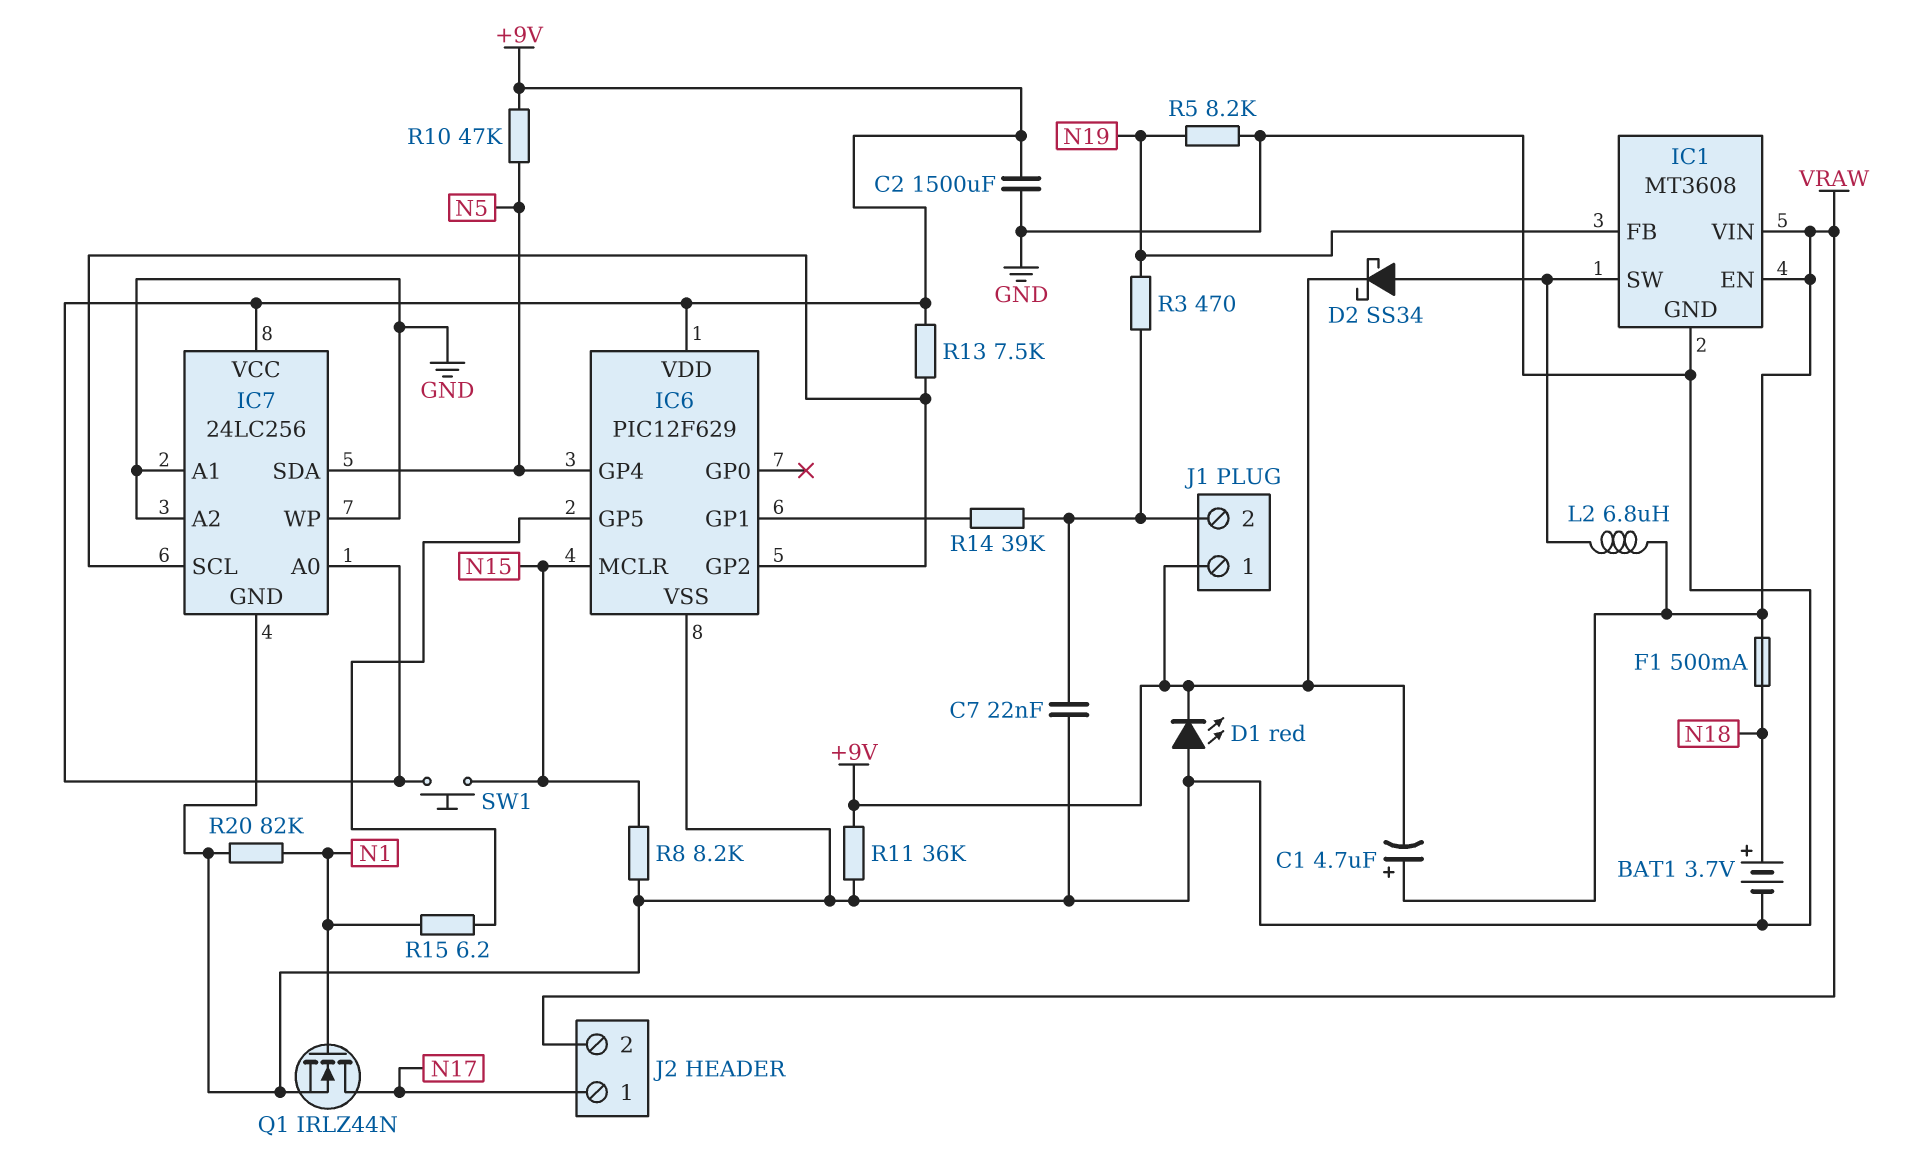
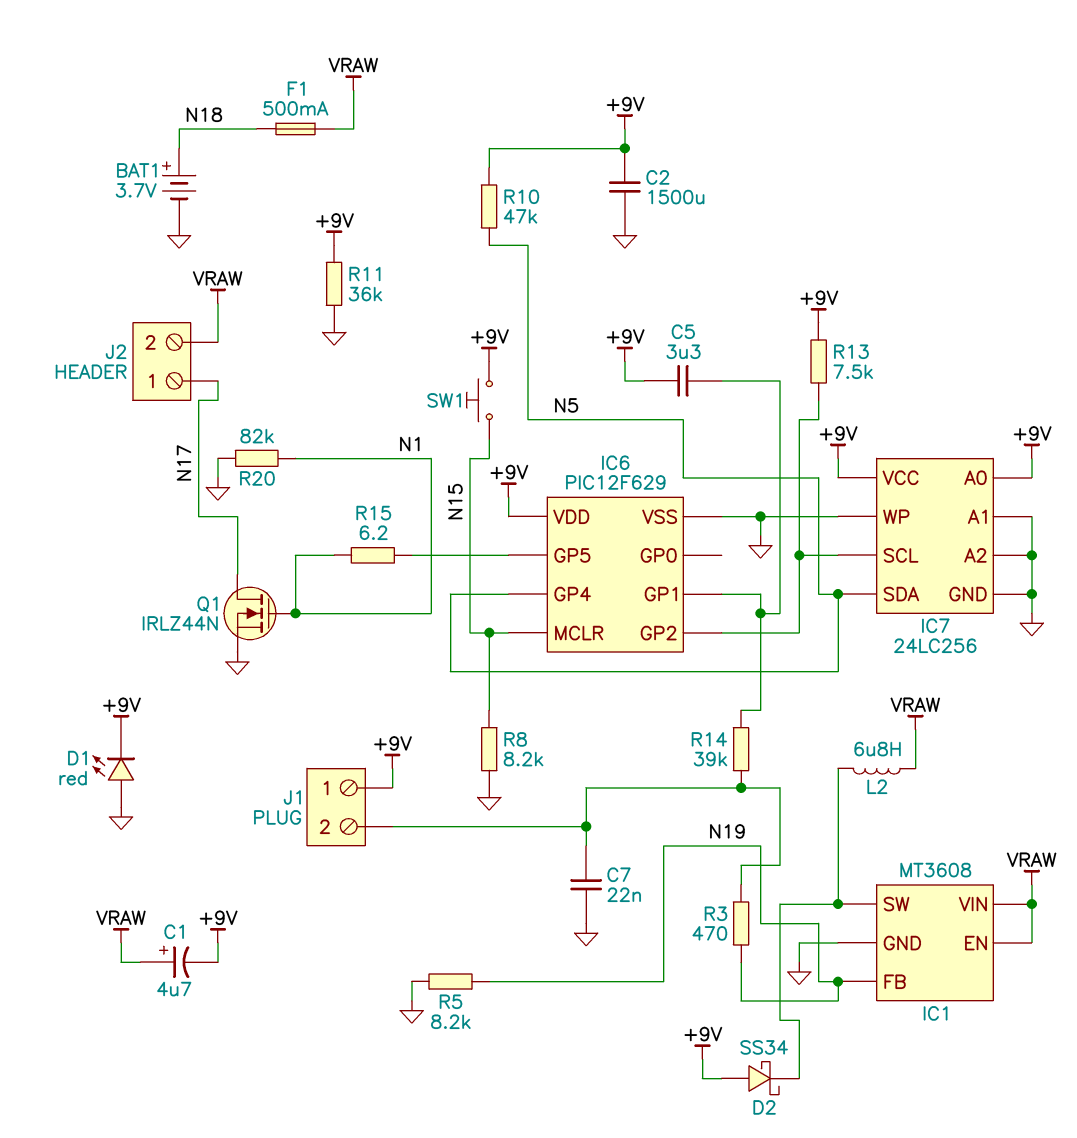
C5: none -> 3.3uF (+9V, IC6/GP1)
D2: schottky SS34 (A IC1/SW, K +9V) -> schottky SS34 (A +9V, K IC1/SW)

